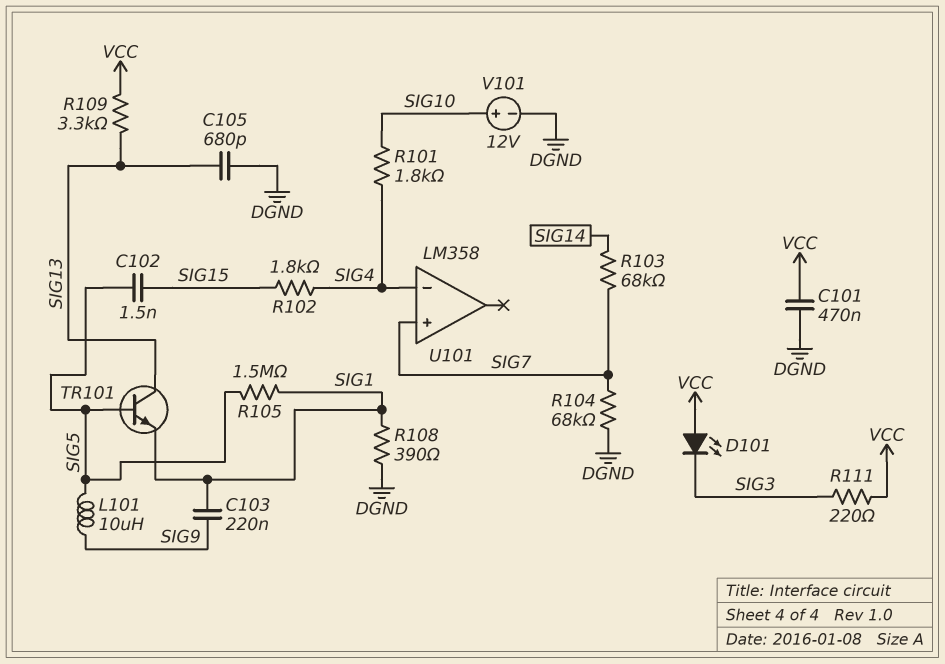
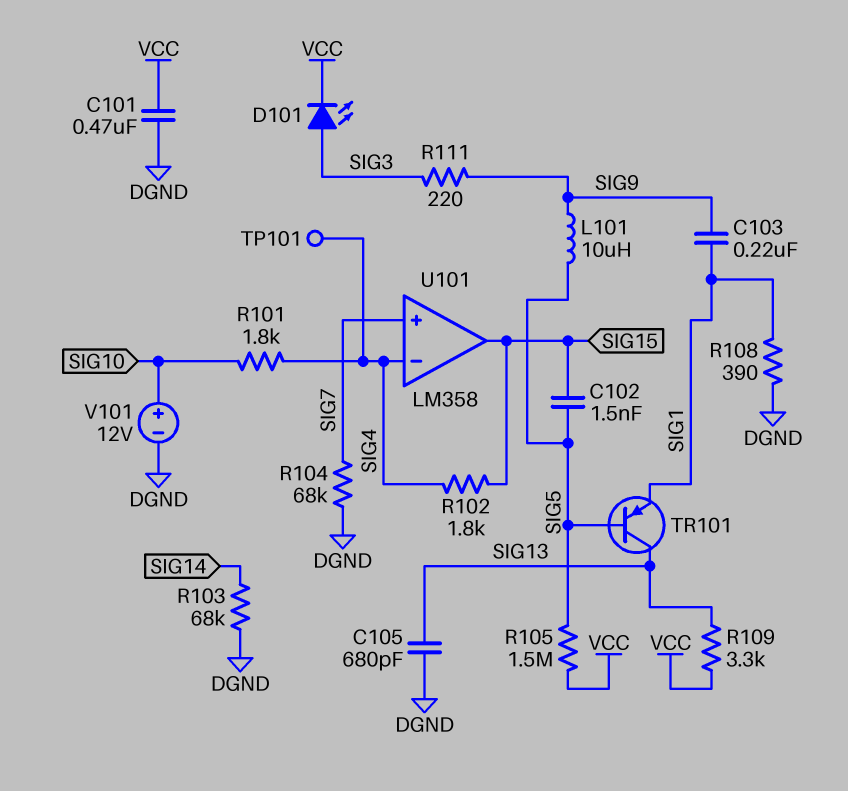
D101: LED (A VCC, K SIG3) -> LED (A SIG3, K VCC)
R103: 68k (SIG7, SIG14) -> 68k (DGND, SIG14)
R105: 1.5M (SIG1, SIG5) -> 1.5M (SIG5, VCC)
R111: 220 (SIG3, VCC) -> 220 (SIG3, SIG9)
TP101: none -> test point (SIG4)
TR101: NPN (B SIG5, C SIG13, E SIG1) -> PNP (B SIG5, C SIG13, E SIG1)
U101 pin out: none -> SIG15

